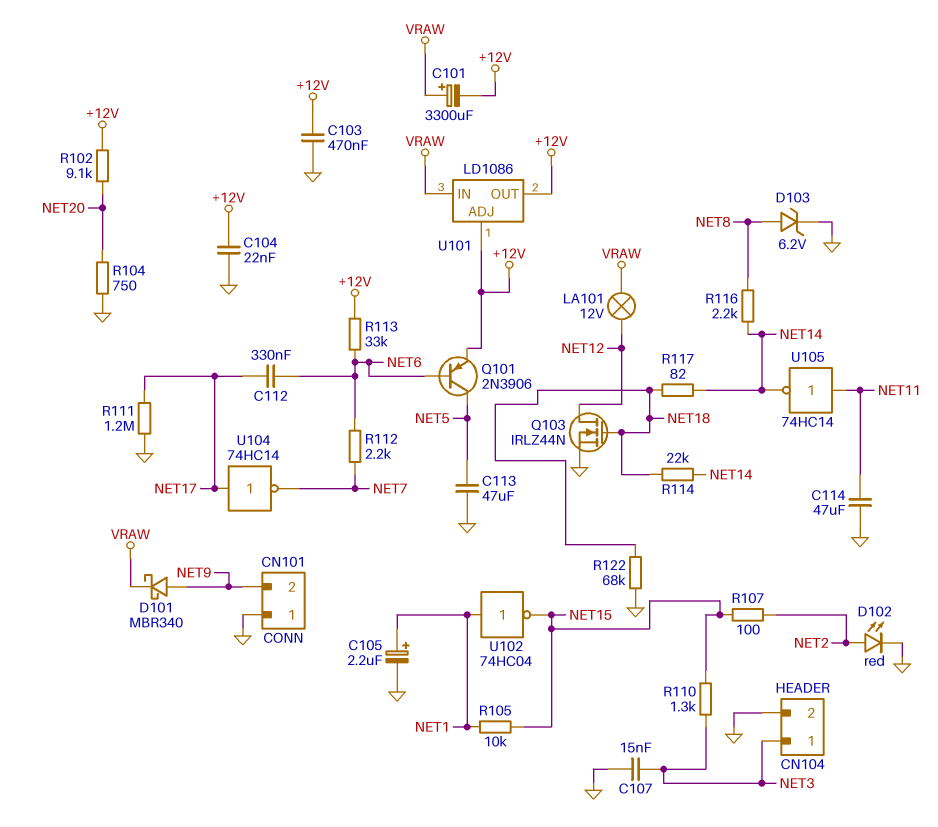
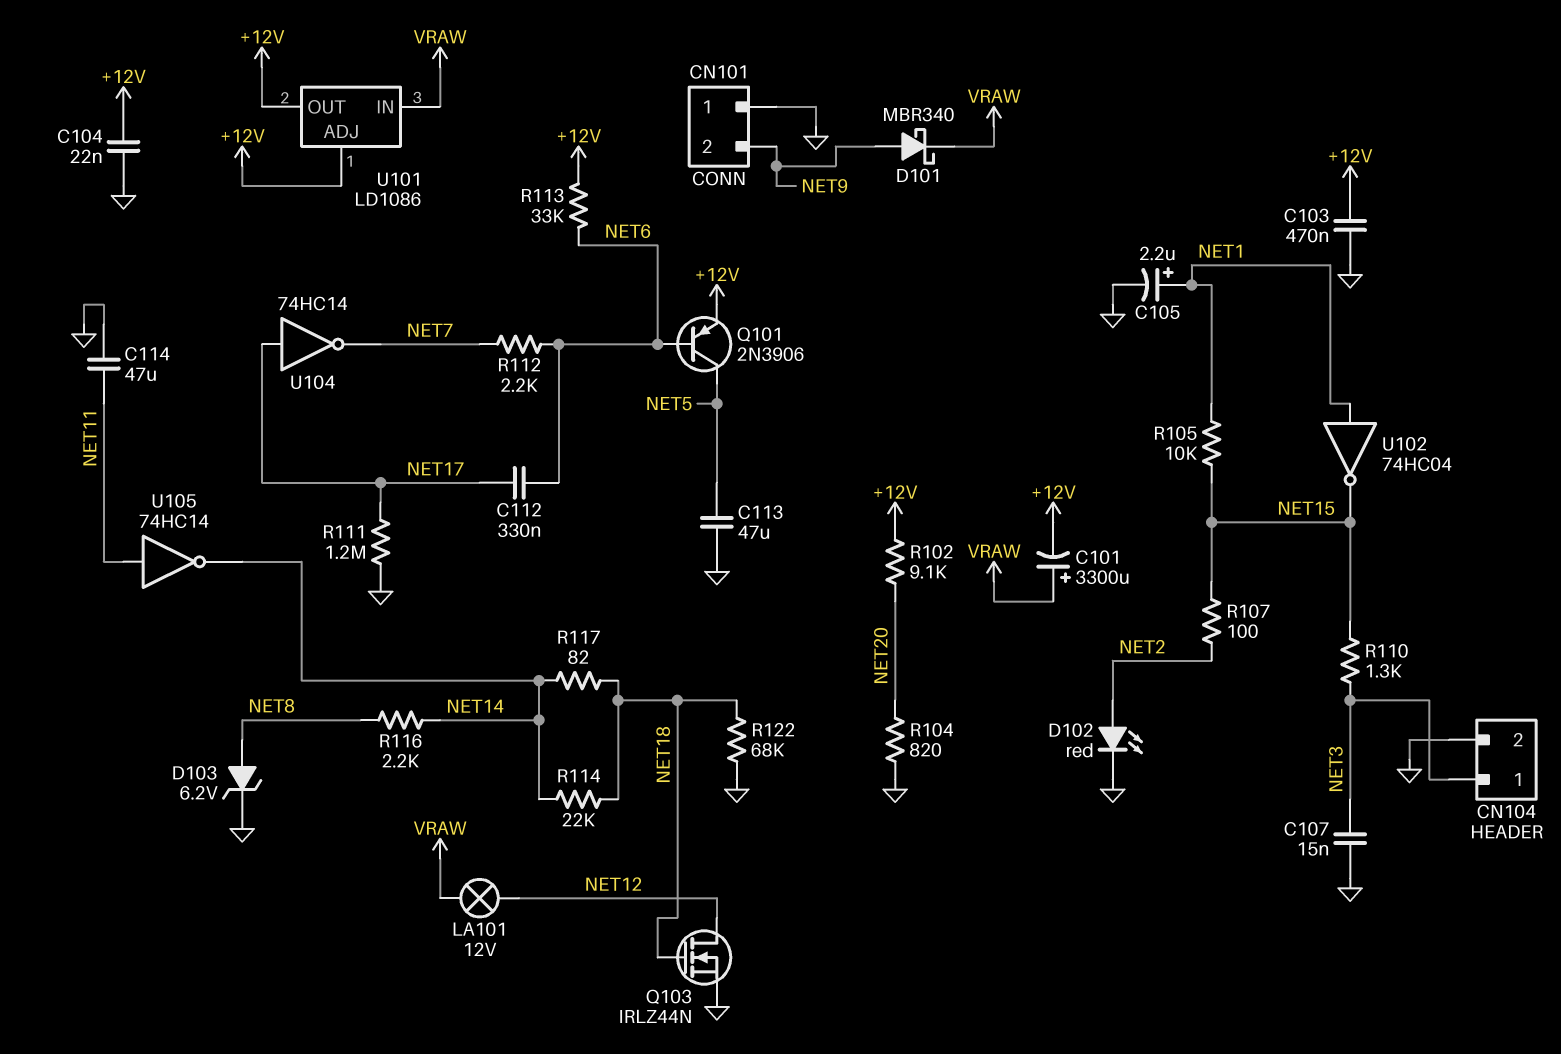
R104: 750 (GND, NET20) -> 820 (GND, NET20)

